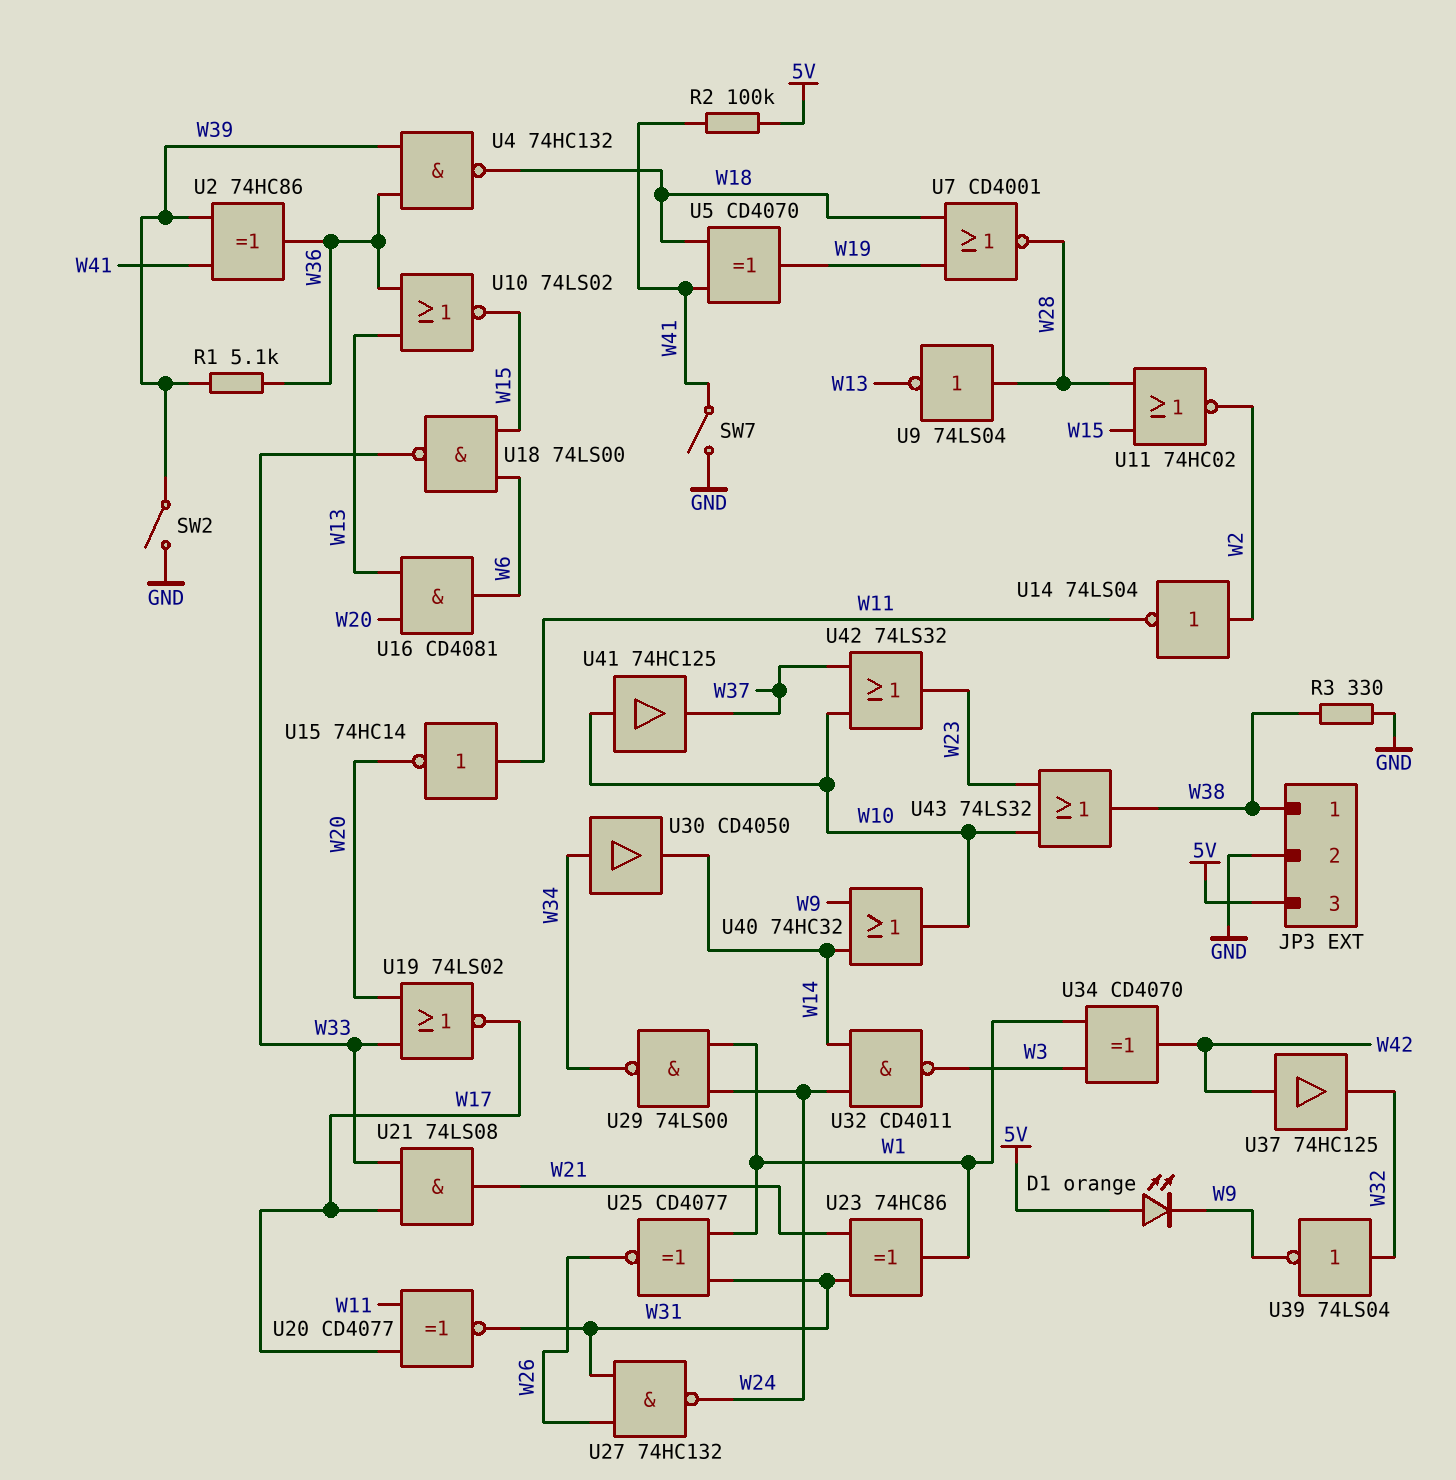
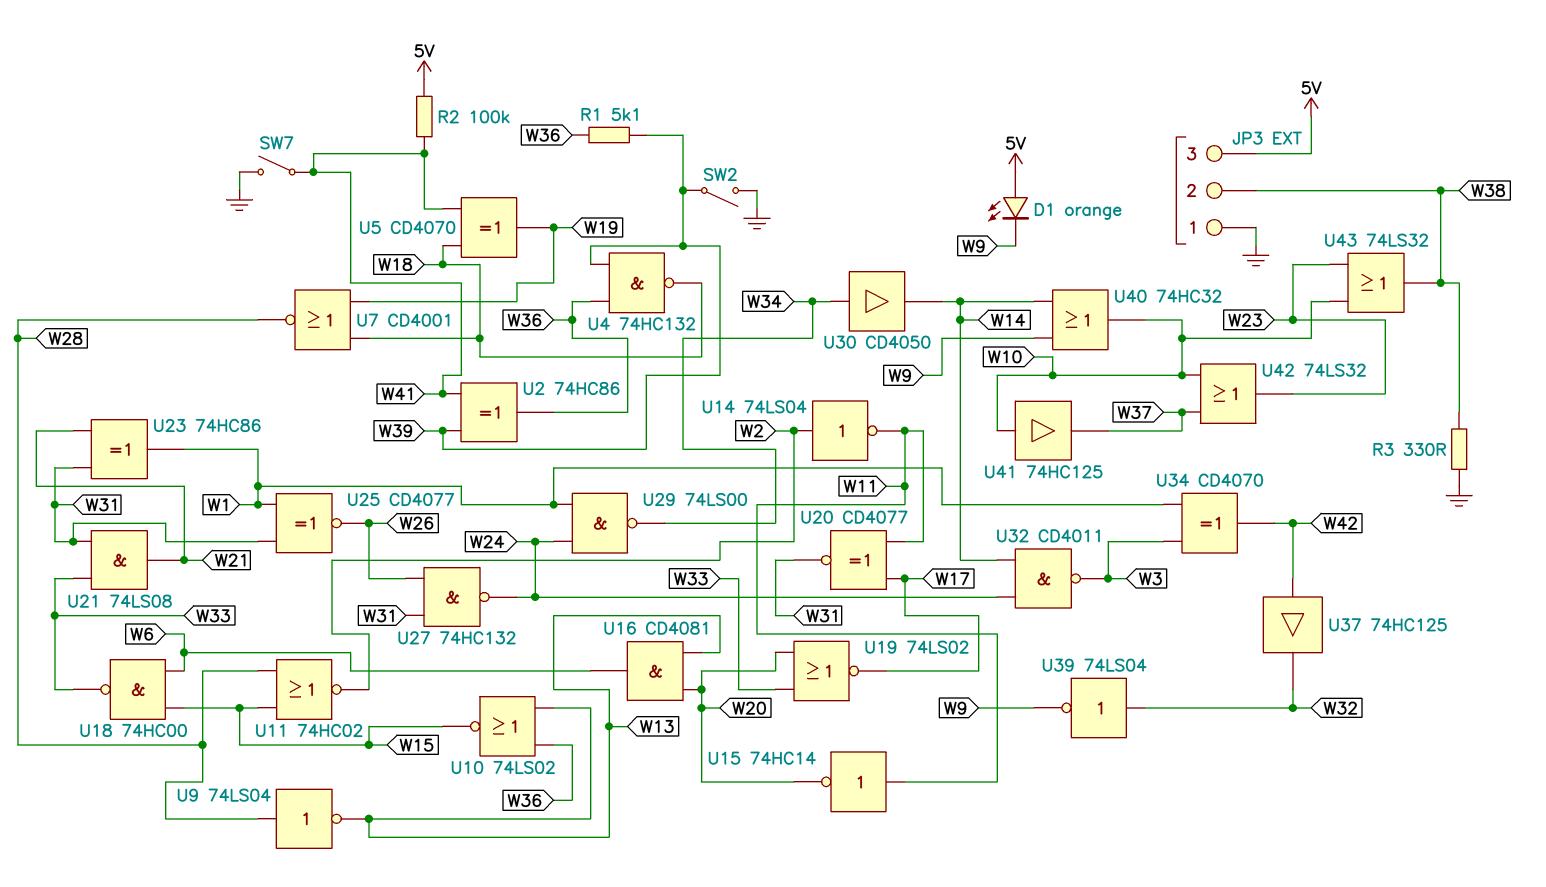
JP3 pin 1: W38 -> GND
JP3 pin 2: GND -> W38
U18: NAND 74LS00 (in W6, in W15, out W33) -> NAND 74HC00 (in W6, in W15, out W33)
U21: AND 74LS08 (in W17, in W33, out W21) -> AND 74LS08 (in W31, in W33, out W21)

